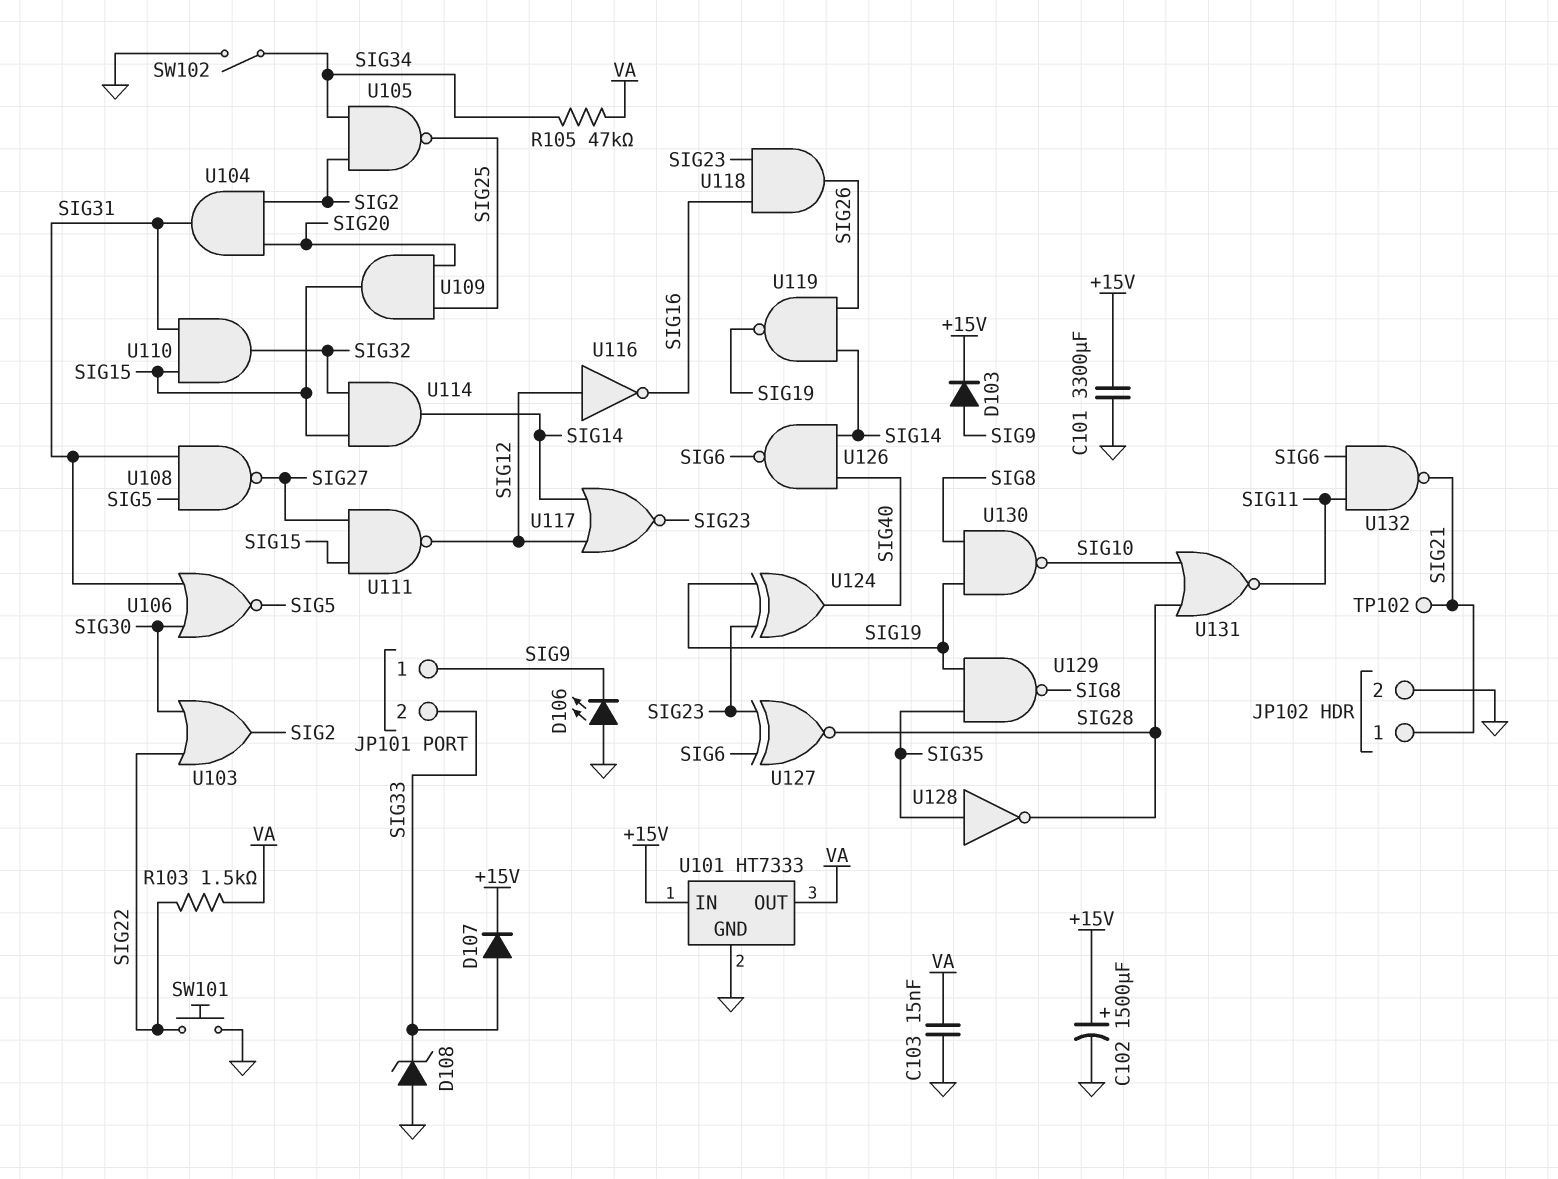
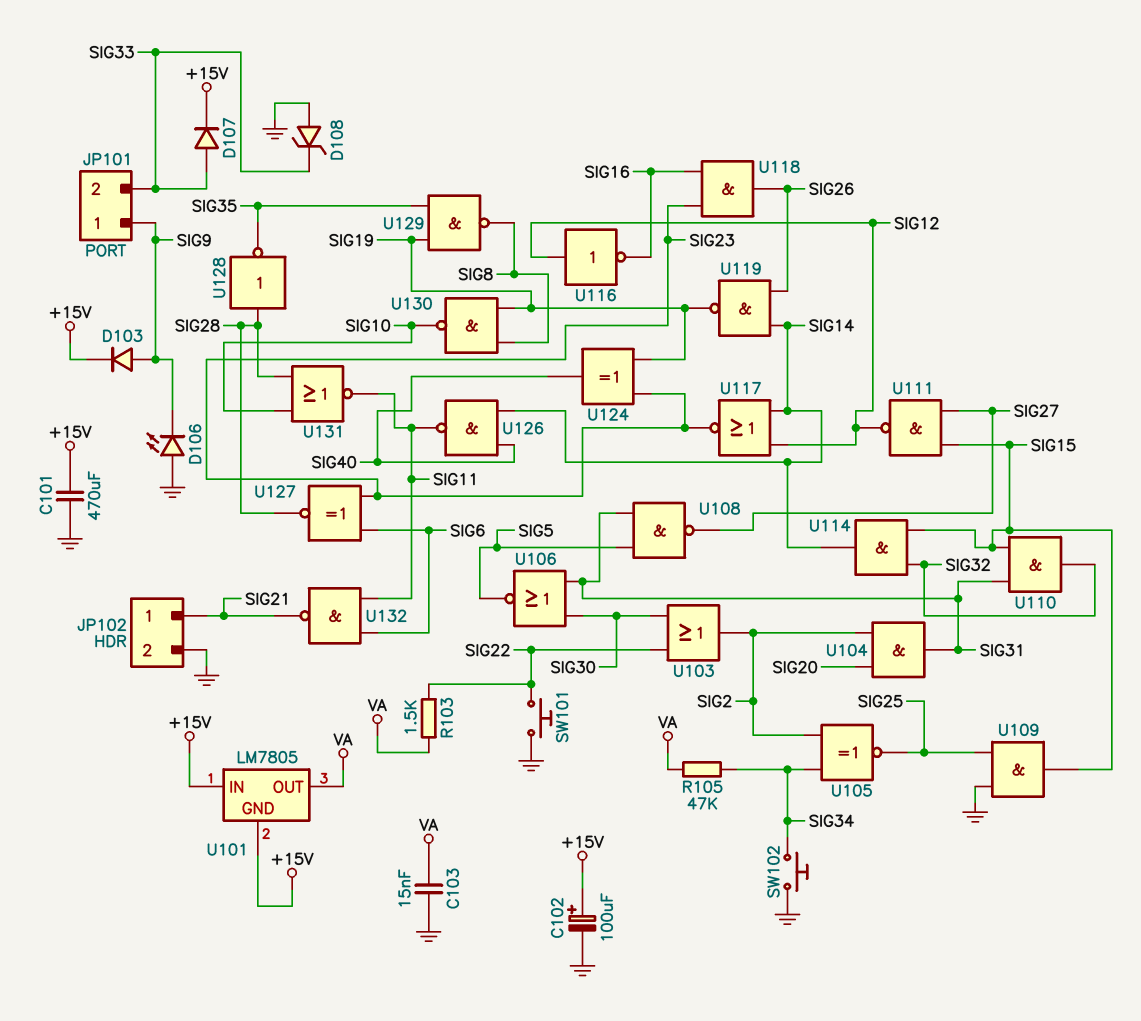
C101: 3300uF (+15V, GND) -> 470uF (+15V, GND)
C102: 1500uF (plus +15V, minus GND) -> 100uF (plus +15V, minus GND)
SW102: switch (GND, SIG34) -> button (GND, SIG34)
TP102: test point (SIG21) -> none
U101: HT7333 -> LM7805
U101 pin GND: GND -> +15V
U105: NAND (in SIG2, in SIG34, out SIG25) -> XNOR (in SIG2, in SIG34, out SIG25)
U109: AND (in SIG20, in SIG25, out SIG15) -> AND (in GND, in SIG25, out SIG15)
U126: NAND (in SIG14, in SIG40, out SIG6) -> NAND (in SIG14, in SIG40, out SIG11)
U128: NOT (in SIG35, out SIG28) -> NOT (in SIG28, out SIG35)

